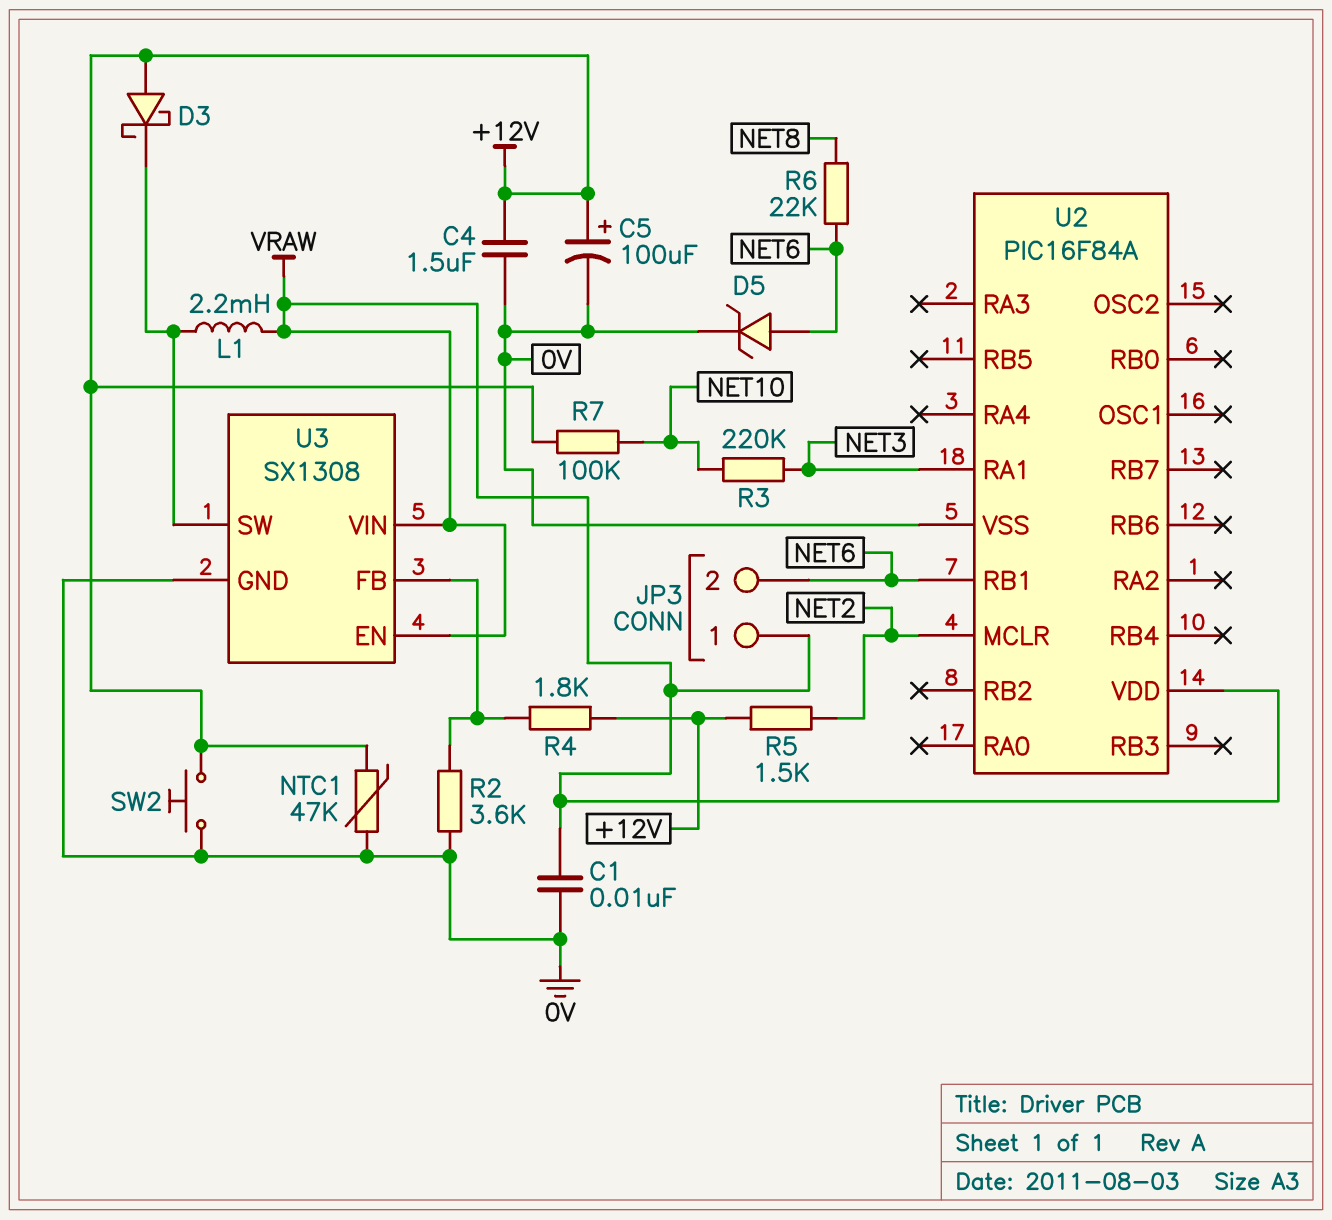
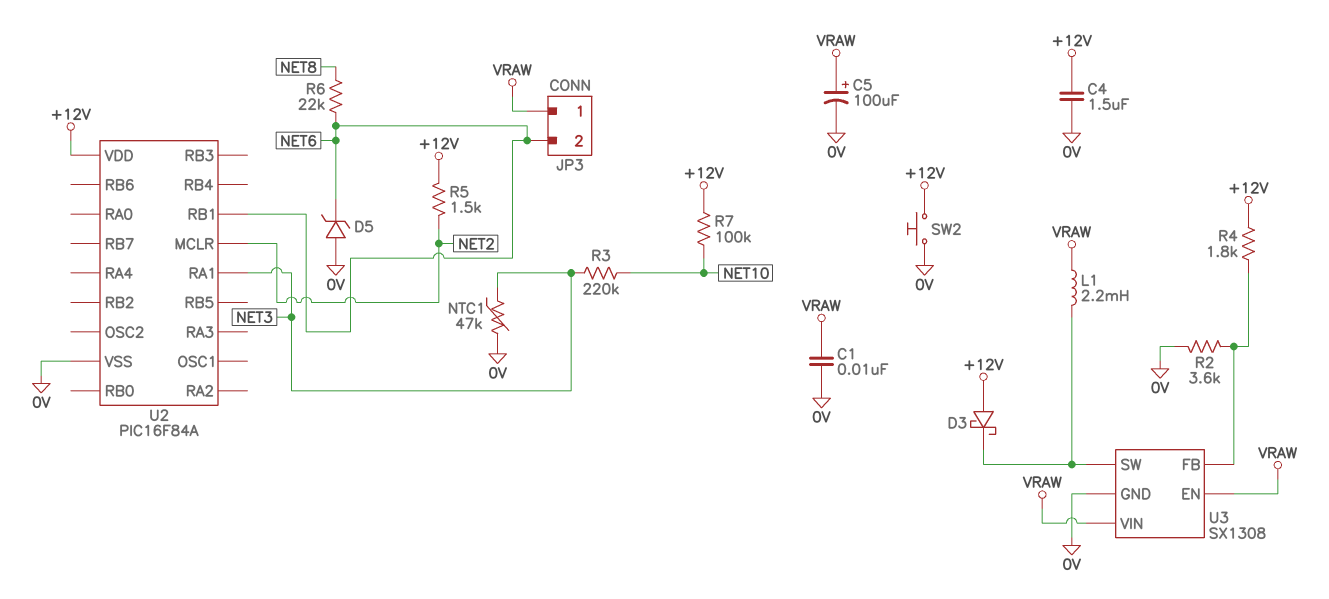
C5: 100uF (plus +12V, minus 0V) -> 100uF (plus VRAW, minus 0V)
D5: zener (A NET6, K 0V) -> zener (A 0V, K NET6)
NTC1: 47k (+12V, 0V) -> 47k (0V, NET3)
U2 pin VDD: VRAW -> +12V

